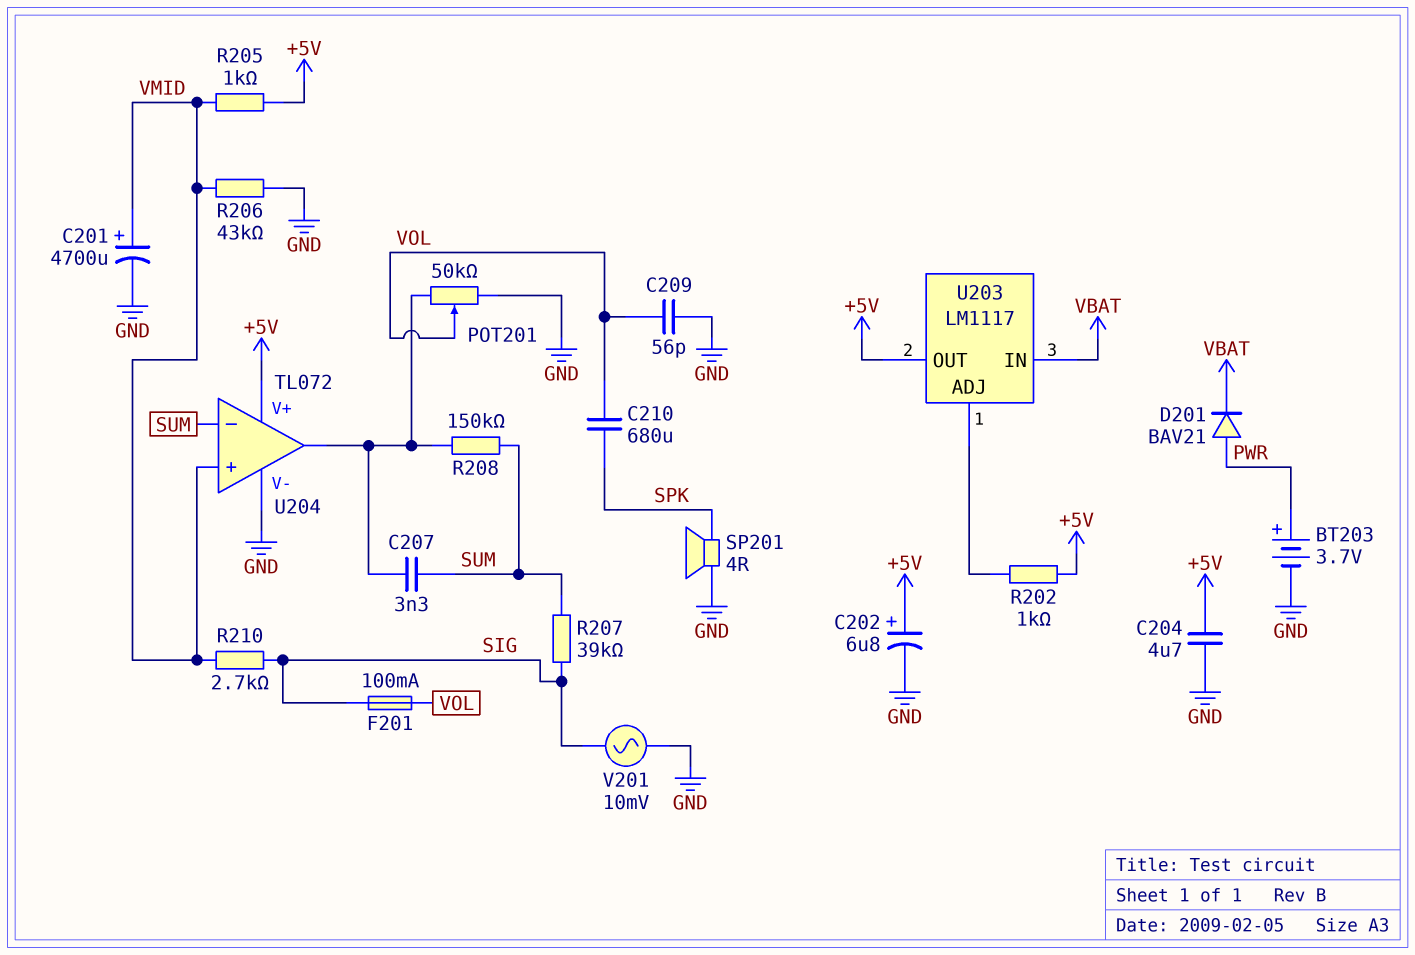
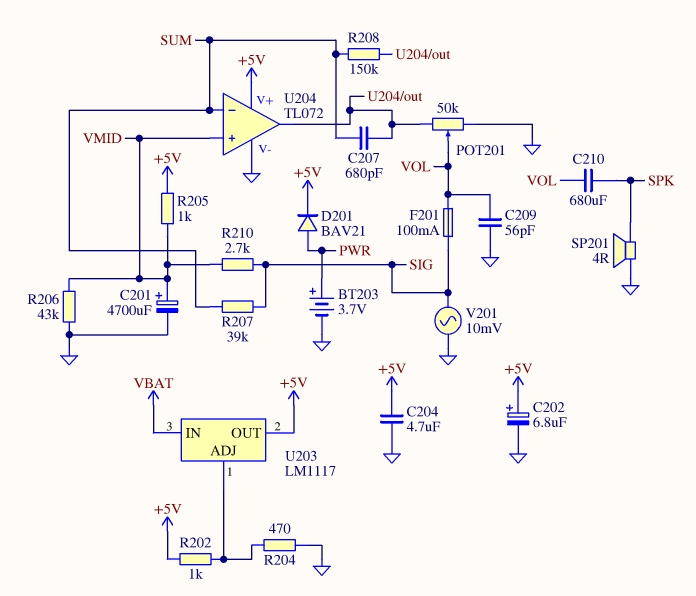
C207: 3.3nF (SUM, U204/out) -> 680pF (SUM, U204/out)
D201: diode BAV21 (A PWR, K VBAT) -> diode BAV21 (A PWR, K +5V)
R204: none -> 470 (GND, U203/ADJ)

